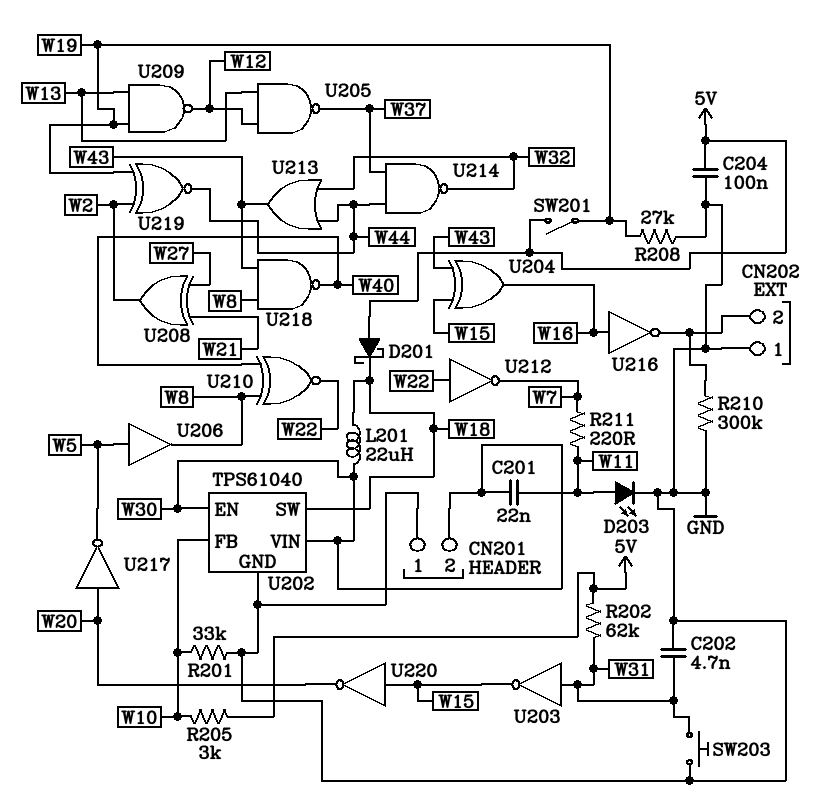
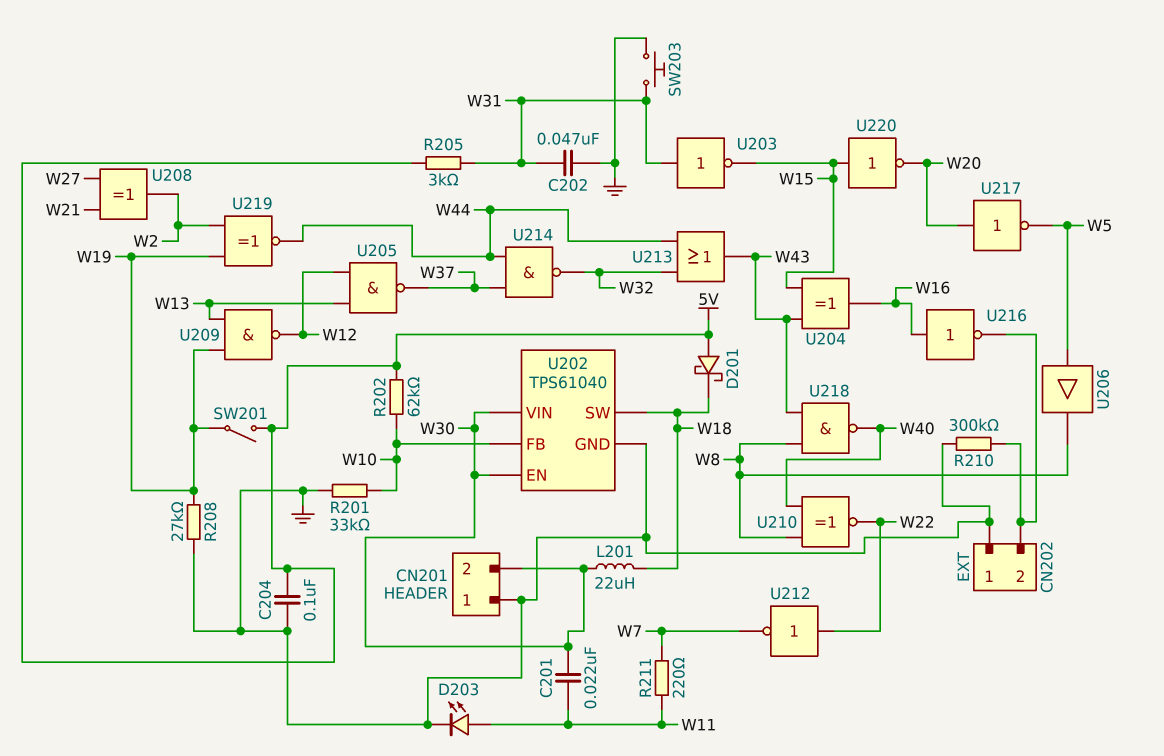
C202: 4.7nF (GND, W31) -> 47nF (GND, W31)
R202: 62k (5V, W31) -> 62k (5V, W10)
R205: 3k (5V, W10) -> 3k (5V, W31)

